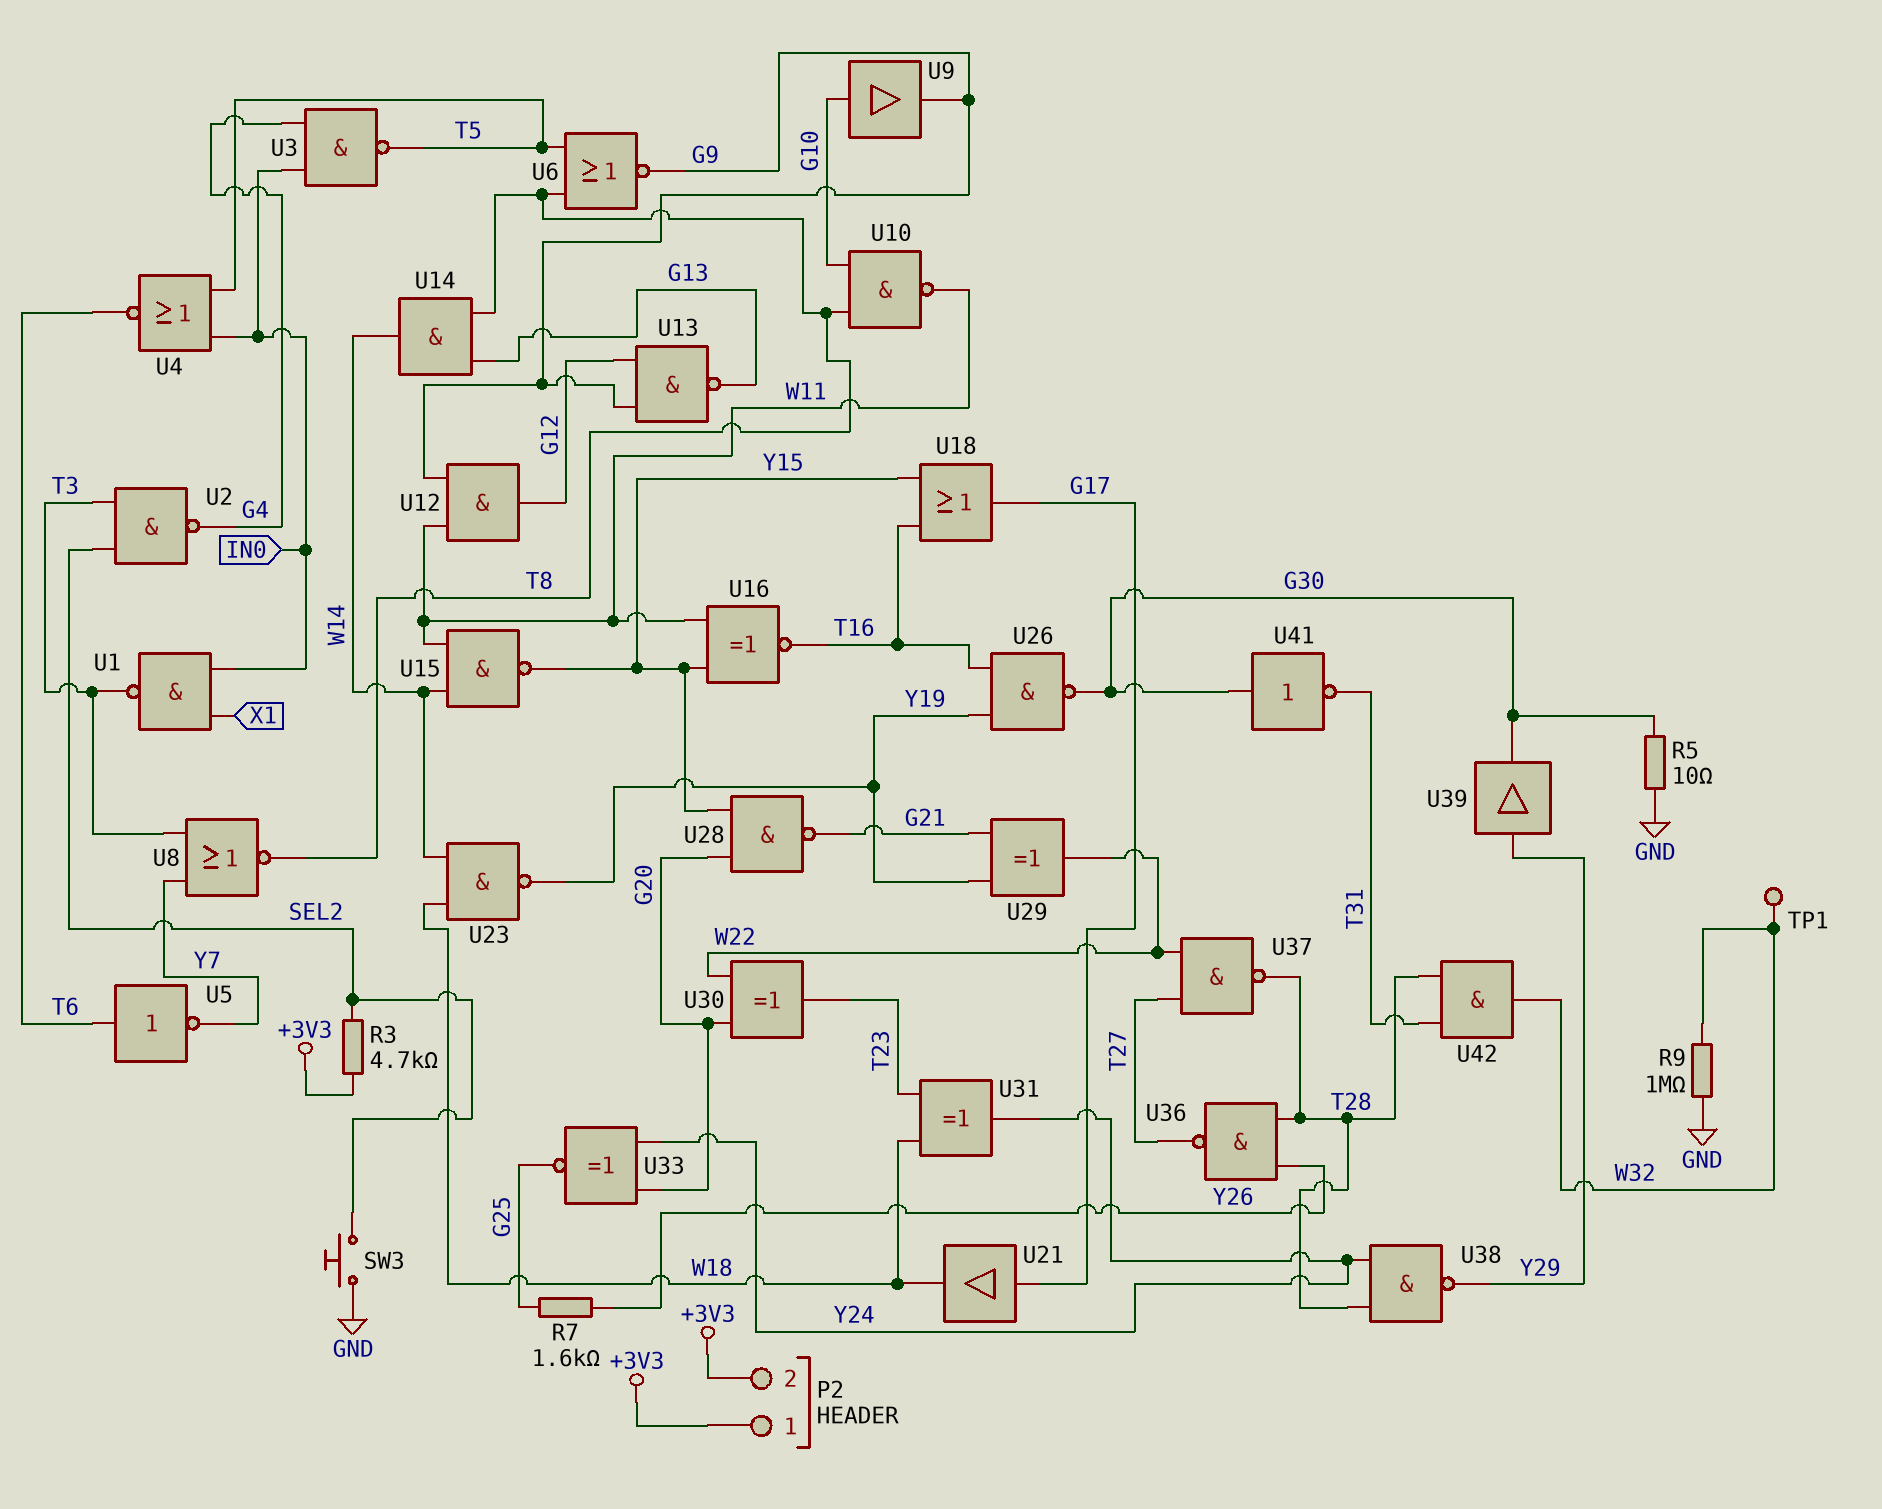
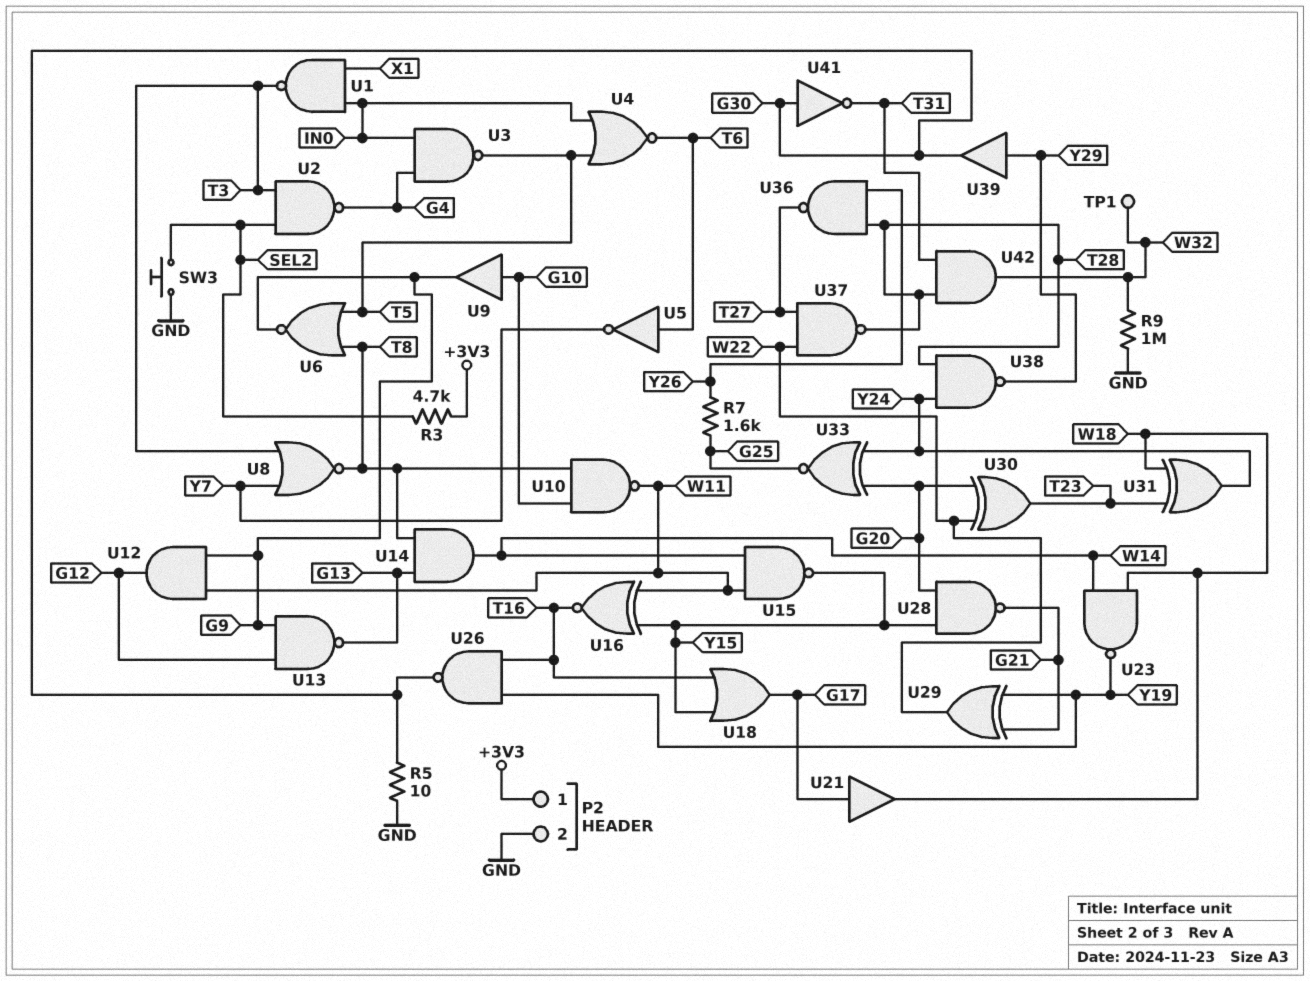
P2 pin 2: +3V3 -> GND

